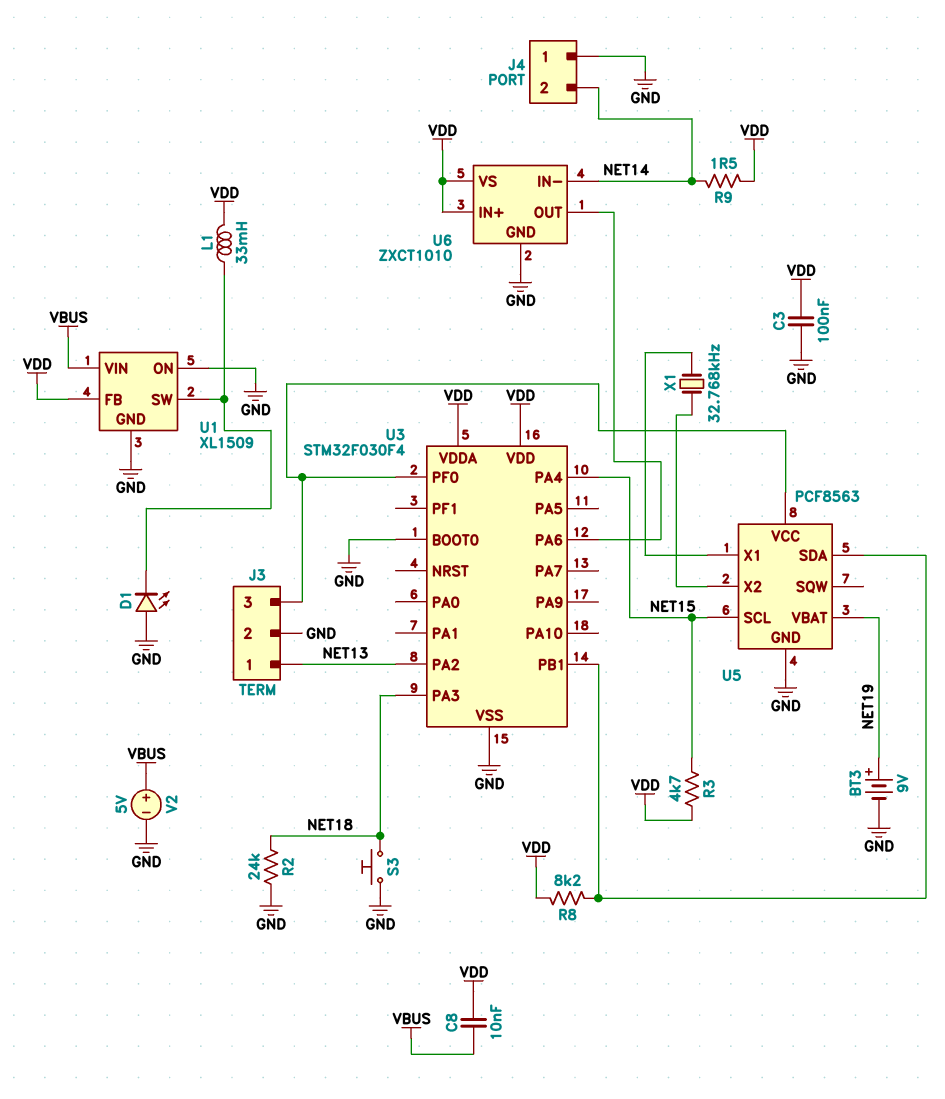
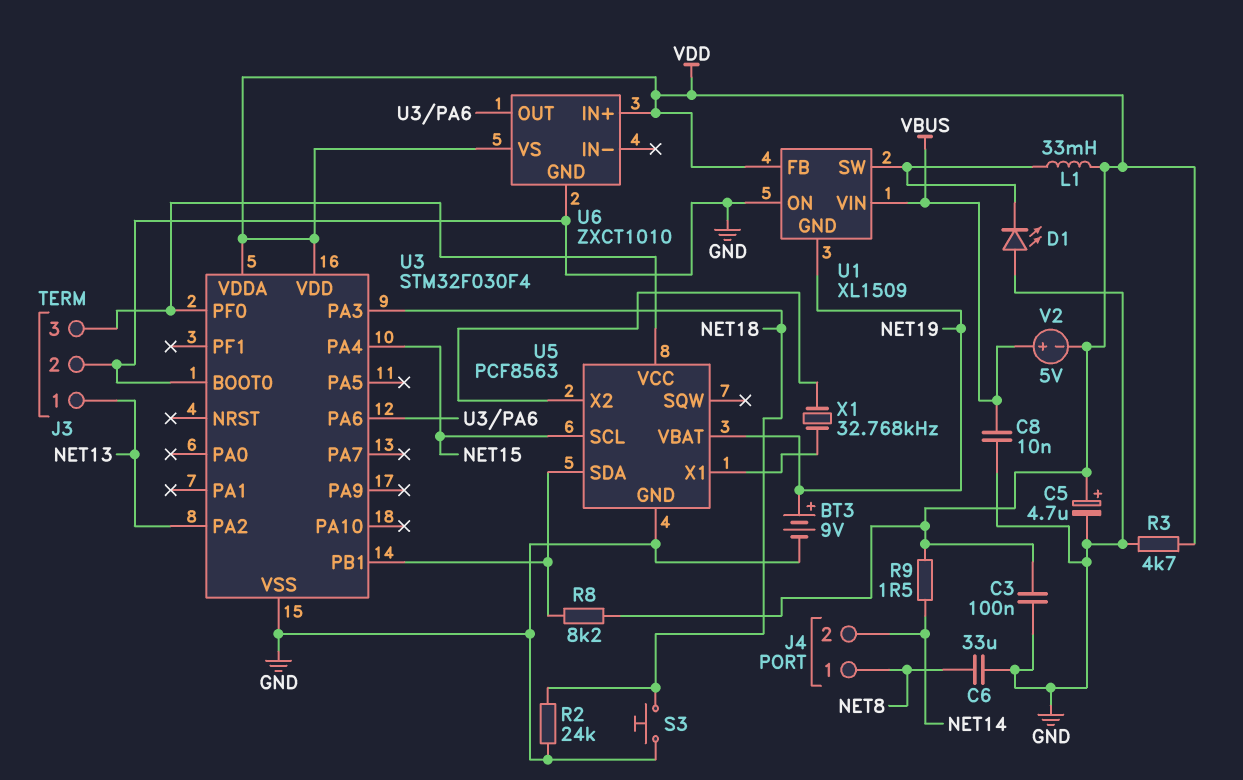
C5: none -> 4.7uF (plus VDD, minus GND)
C6: none -> 33uF (GND, NET8)
C8: 10nF (VBUS, VDD) -> 10nF (GND, VBUS)
J4 pin 1: GND -> NET8
R3: 4.7k (NET15, VDD) -> 4.7k (GND, VDD)
U1 pin GND: GND -> NET19
U6 pin IN-: NET14 -> none
V2: 5V (plus VBUS, minus GND) -> 5V (plus VBUS, minus VDD)

